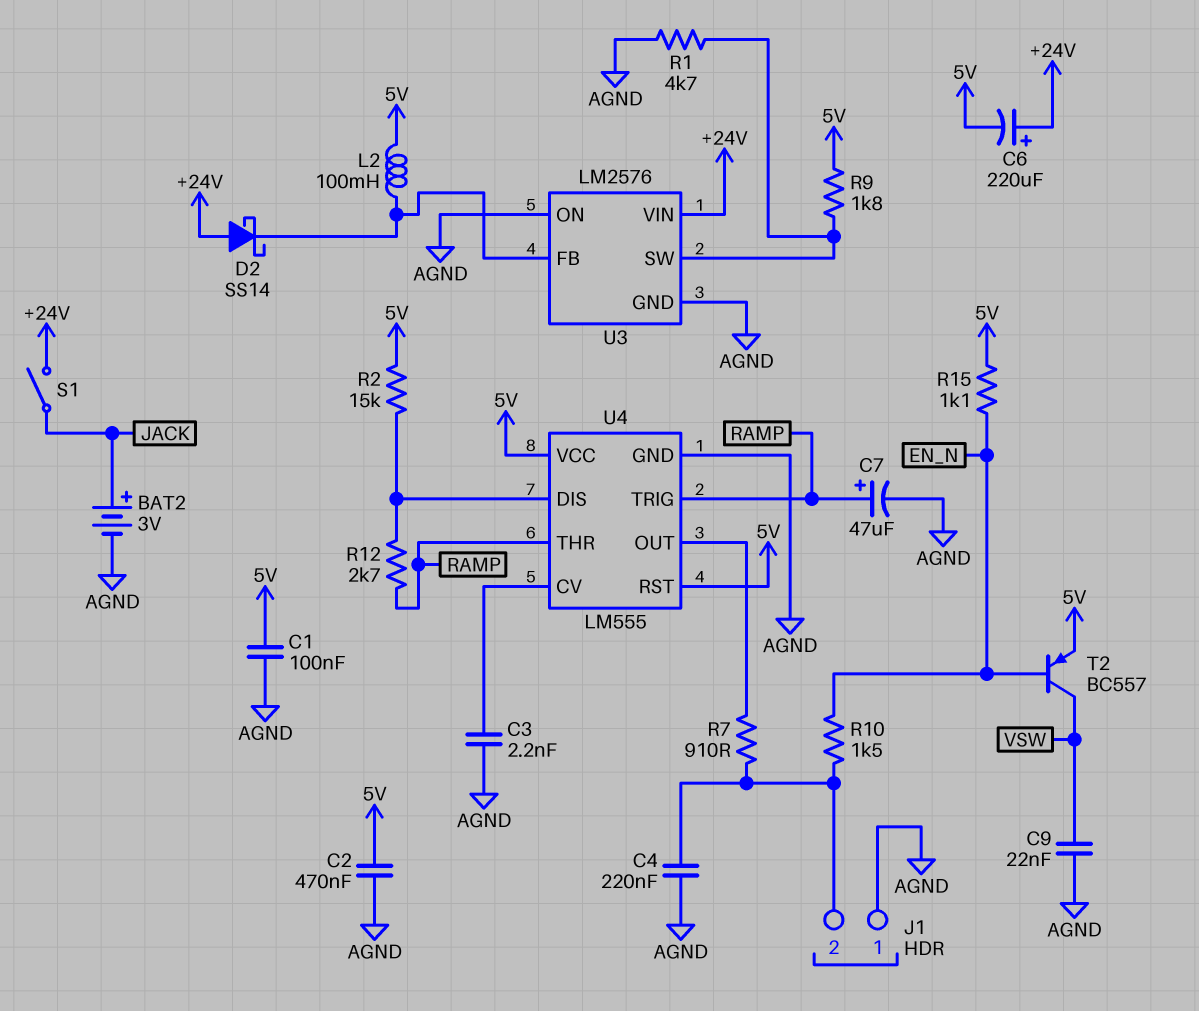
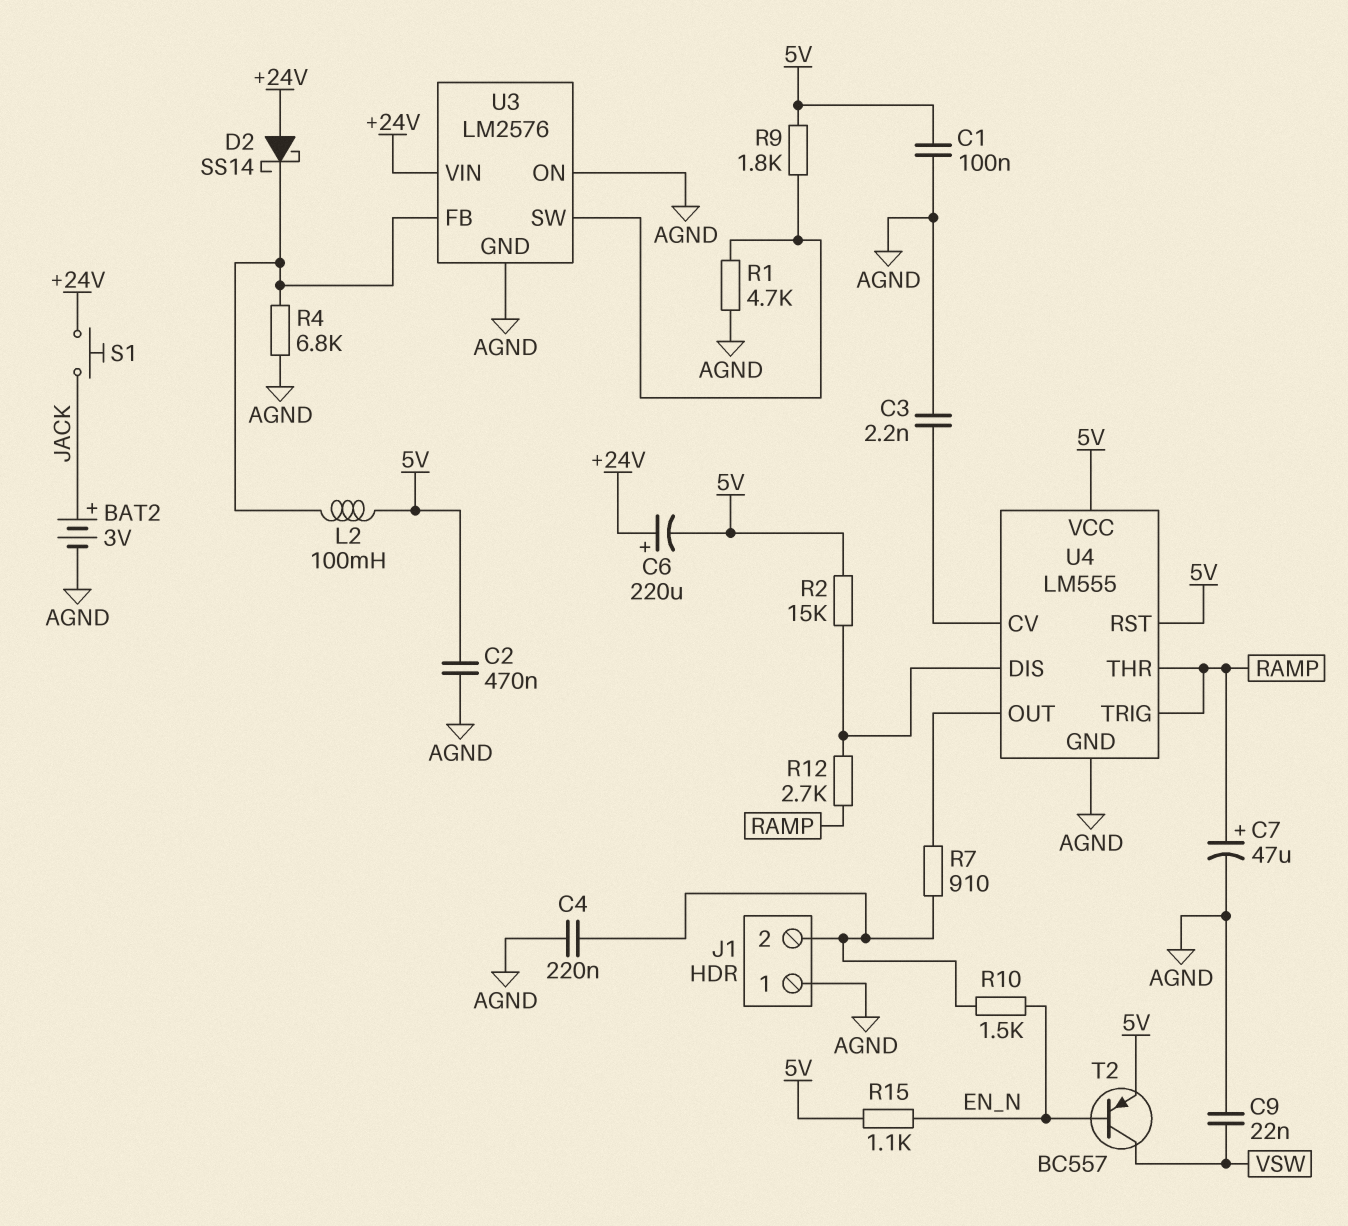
R4: none -> 6.8k (AGND, U3/FB)
S1: switch (+24V, JACK) -> button (+24V, JACK)

